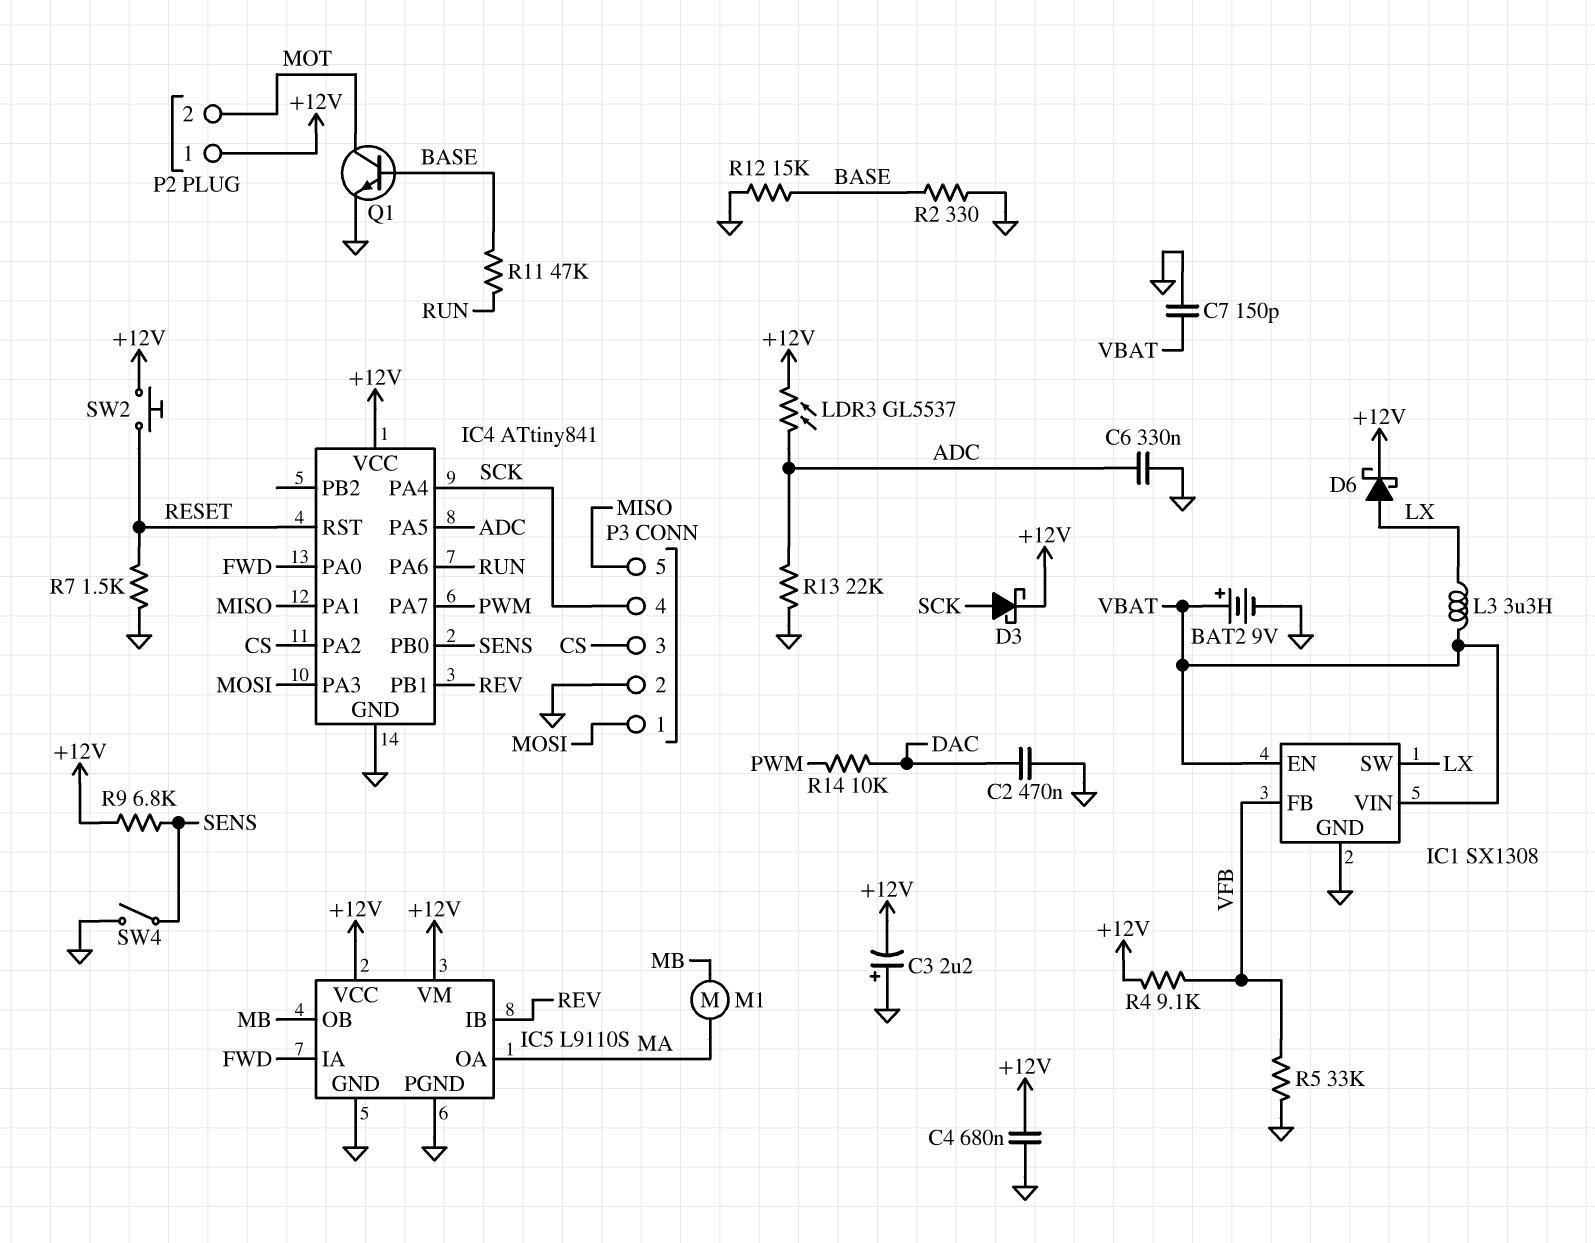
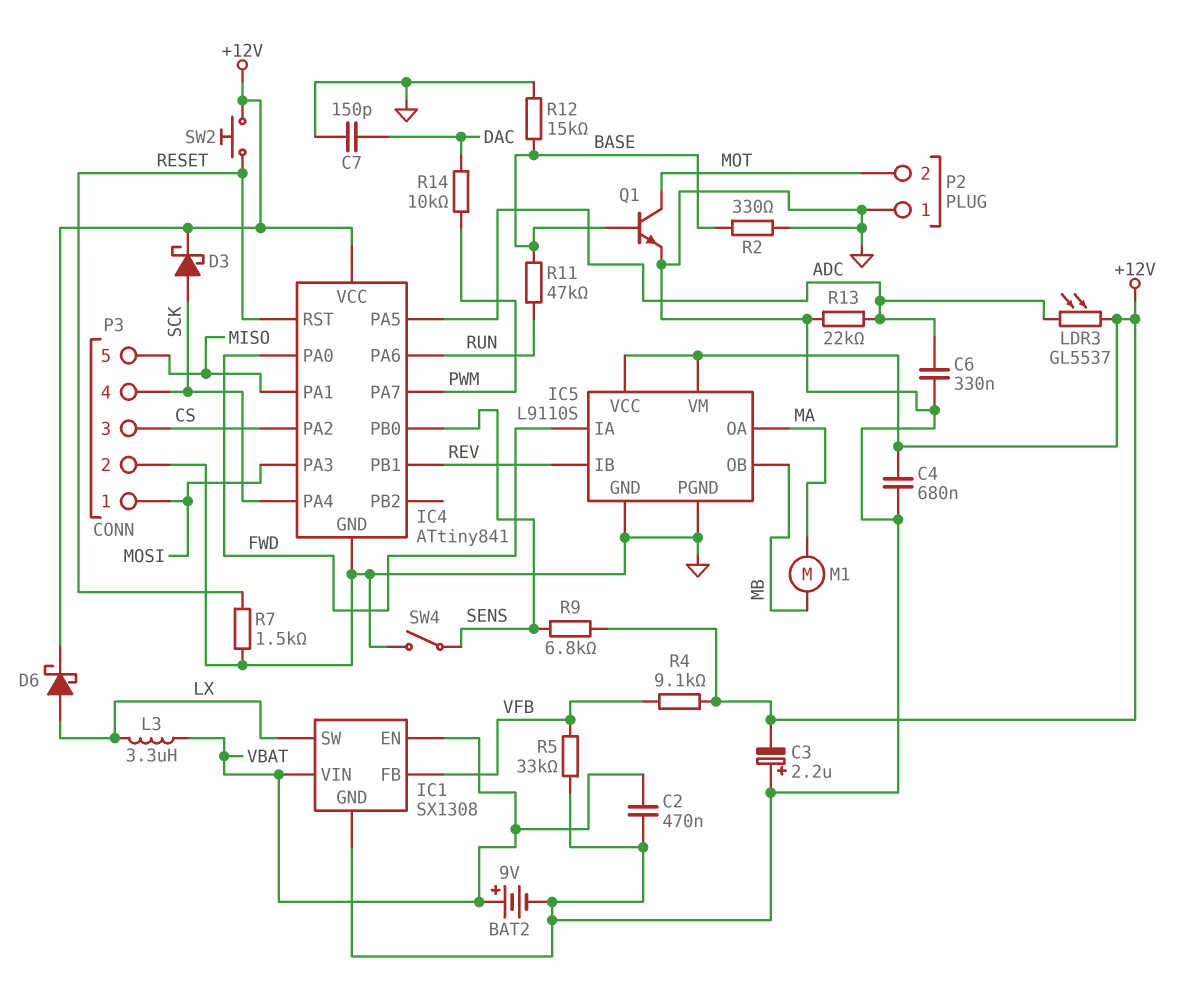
C2: 470nF (DAC, GND) -> 470nF (GND, VBAT)
C7: 150pF (GND, VBAT) -> 150pF (DAC, GND)
P2 pin 1: +12V -> GND

